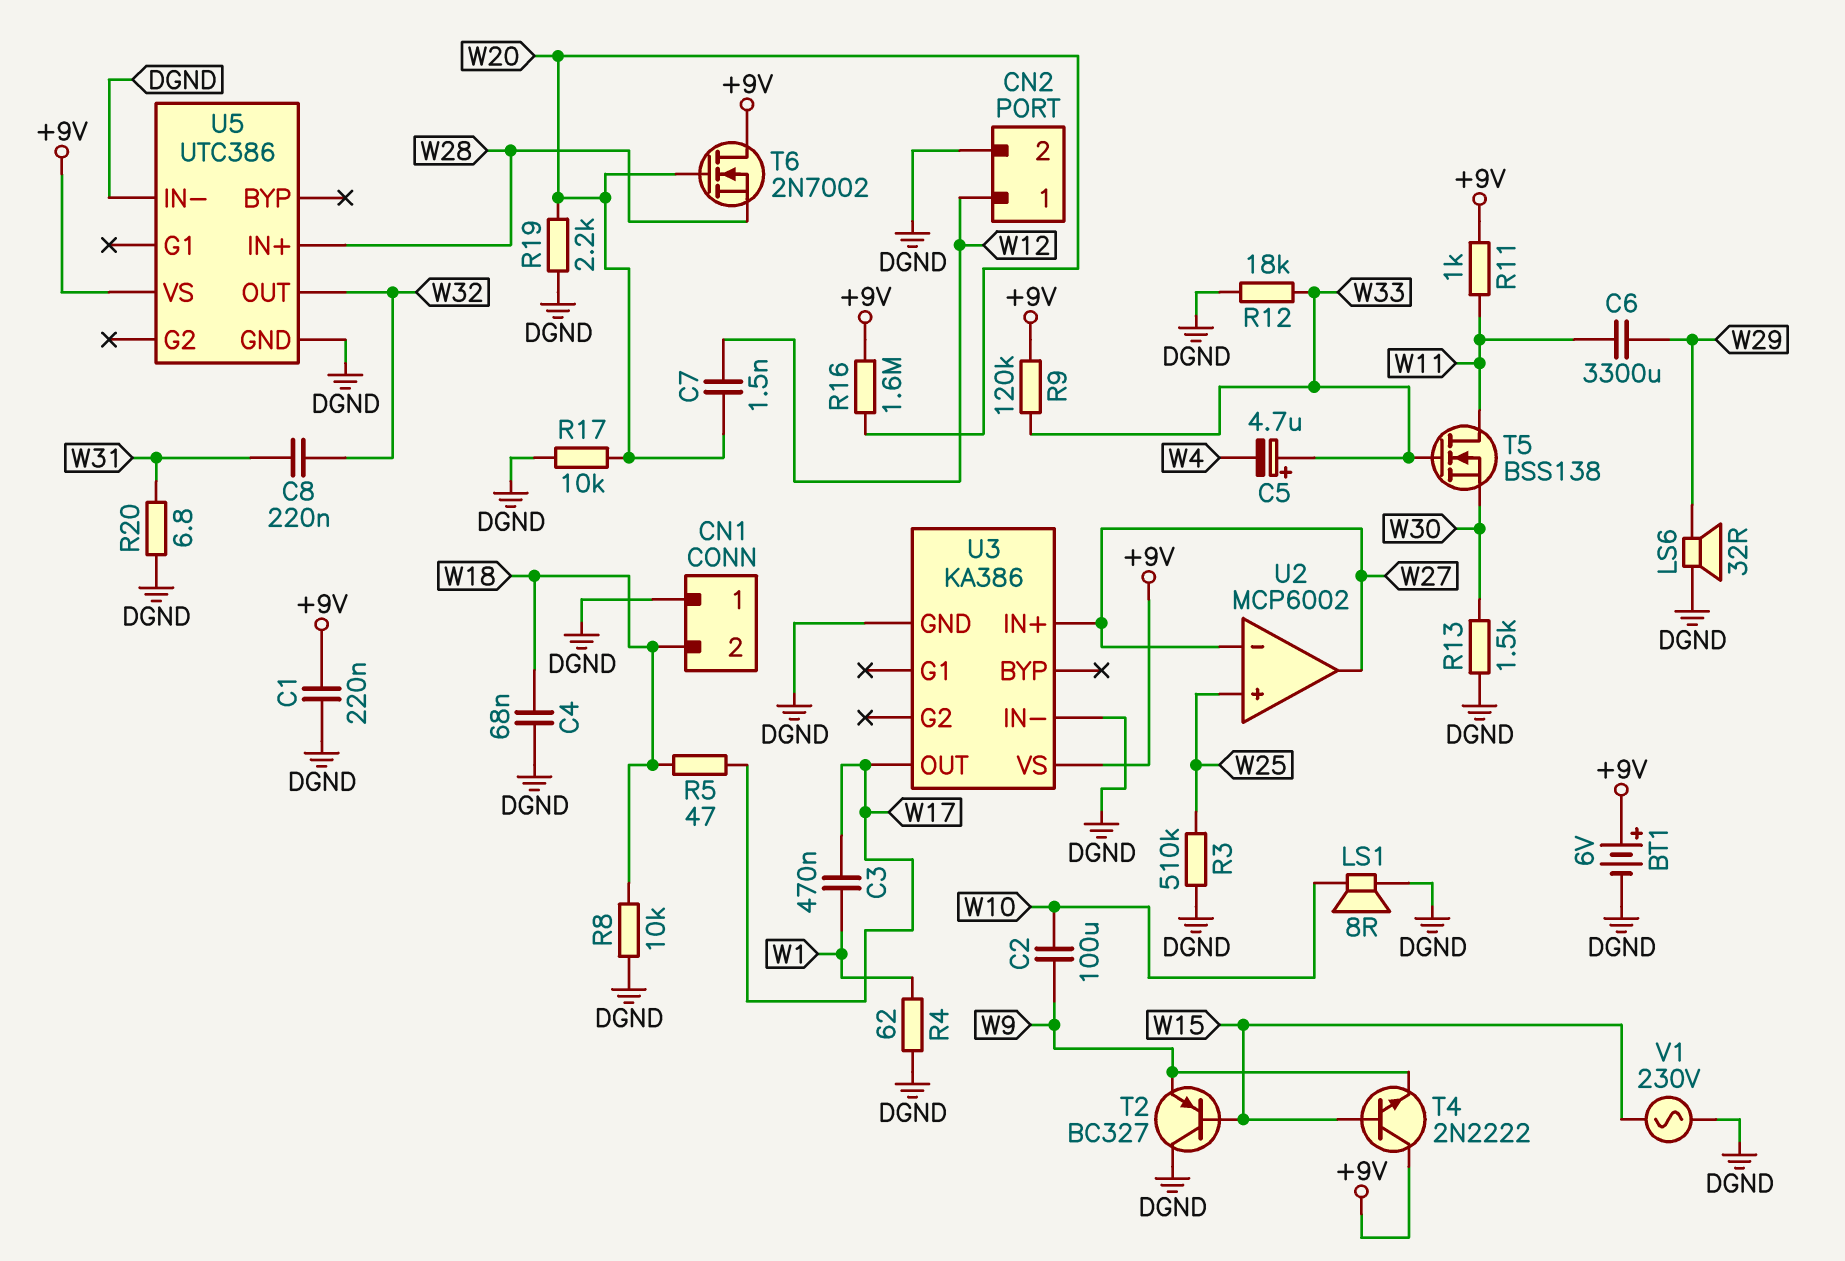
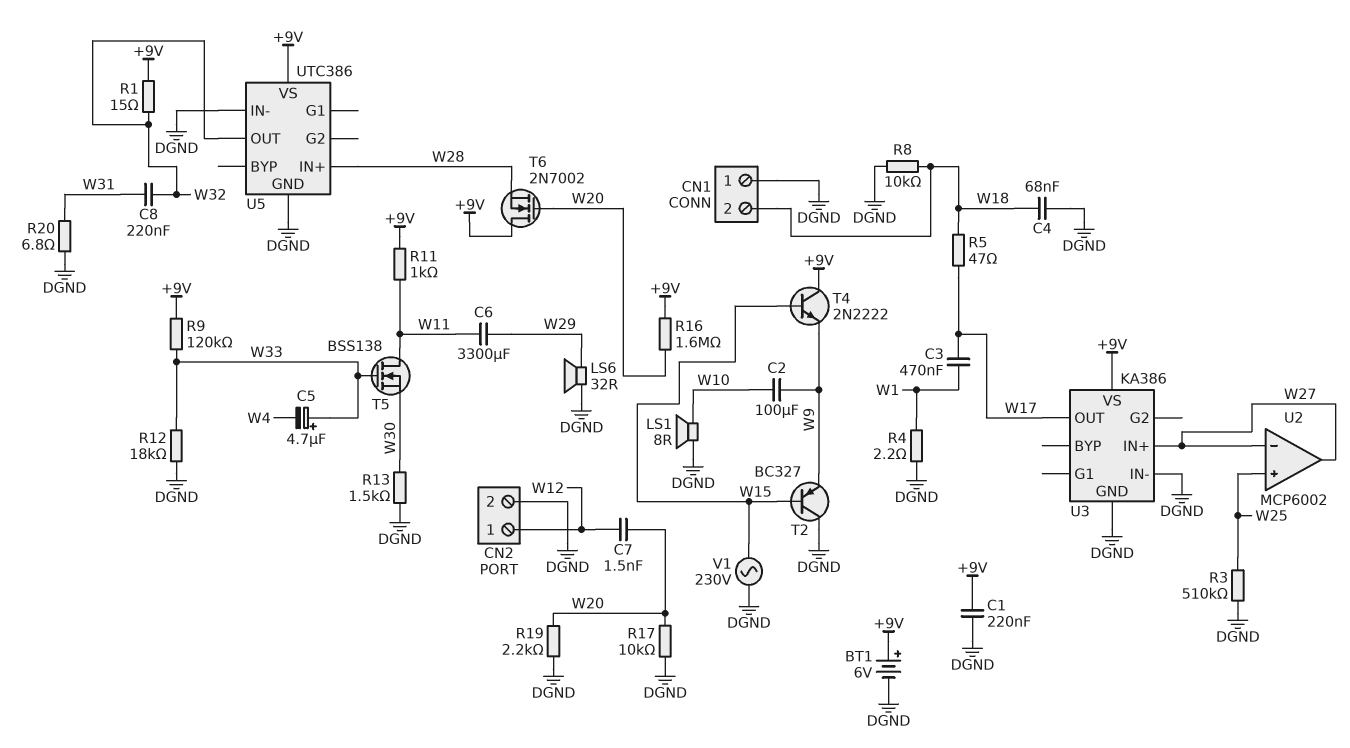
R1: none -> 15 (+9V, W32)
R4: 62 (DGND, W1) -> 2.2 (DGND, W1)

